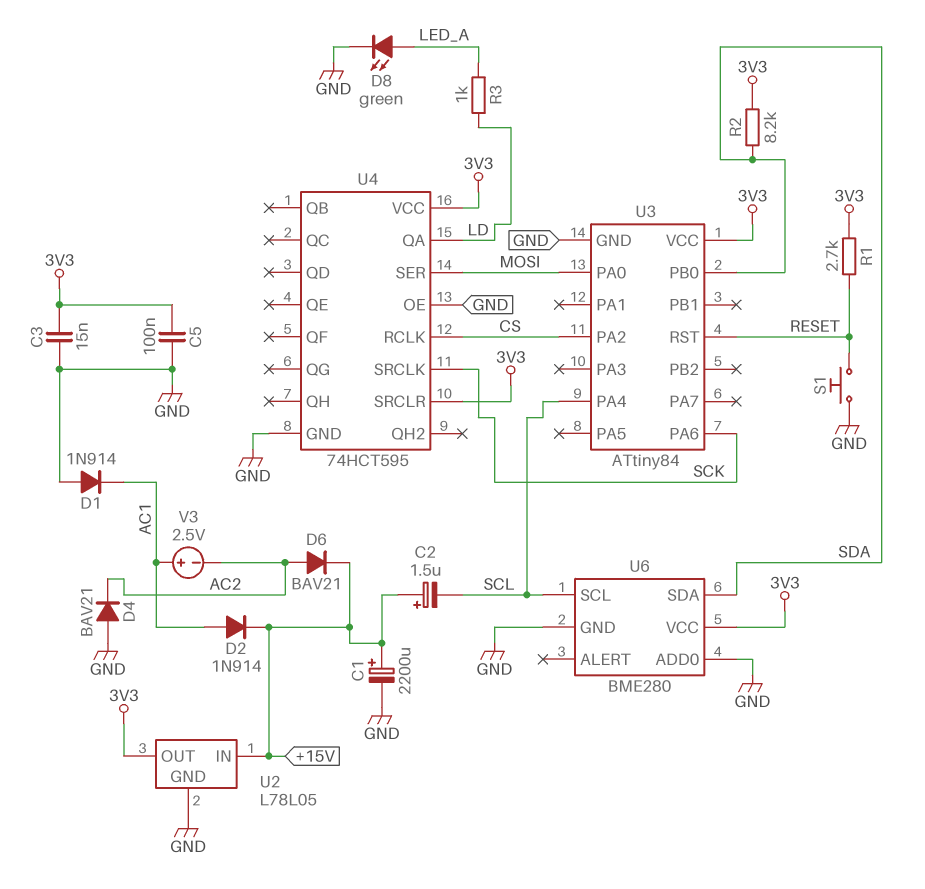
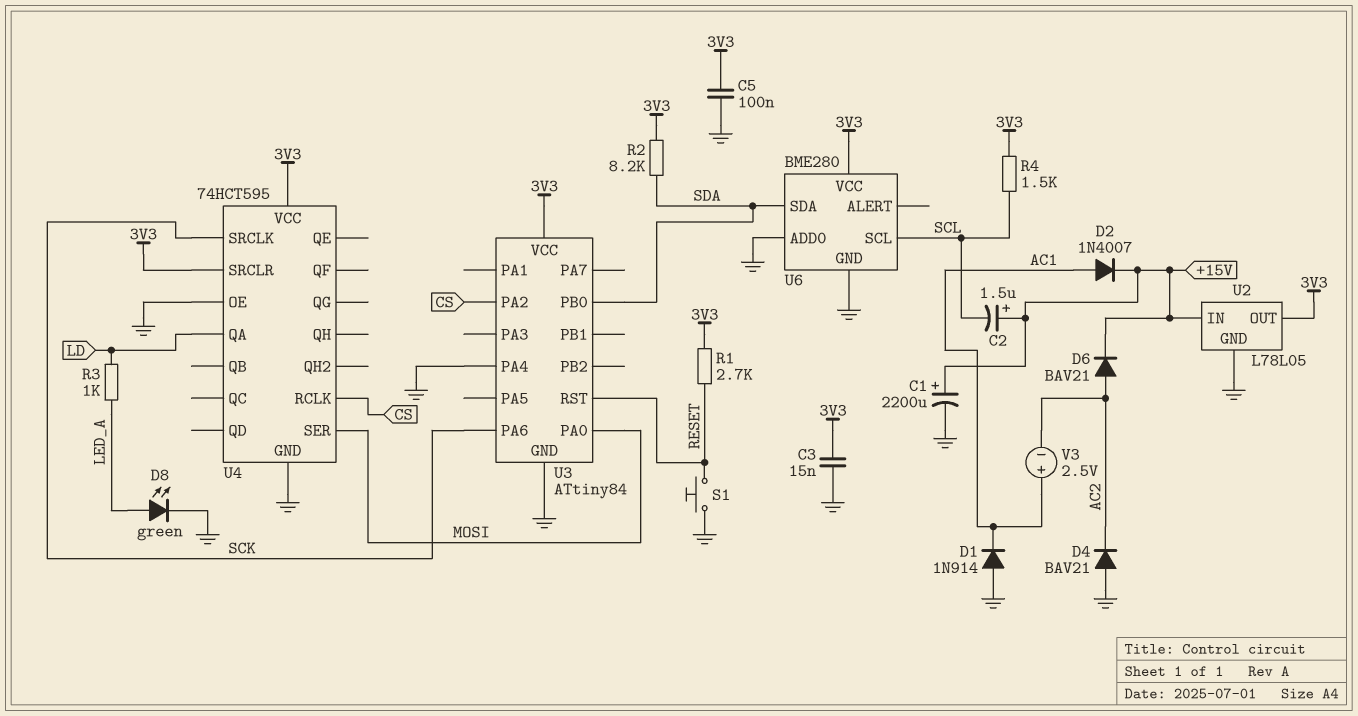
D2: diode 1N914 (A AC1, K +15V) -> diode 1N4007 (A AC1, K +15V)
R4: none -> 1.5k (3V3, SCL)
U3 pin PA4: SCL -> GND

